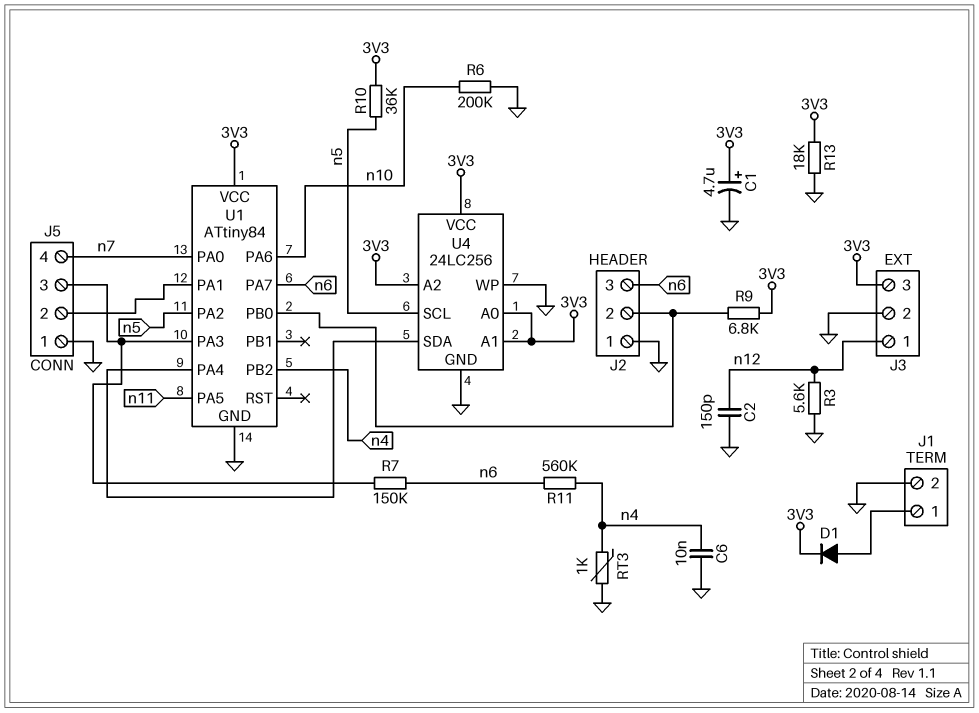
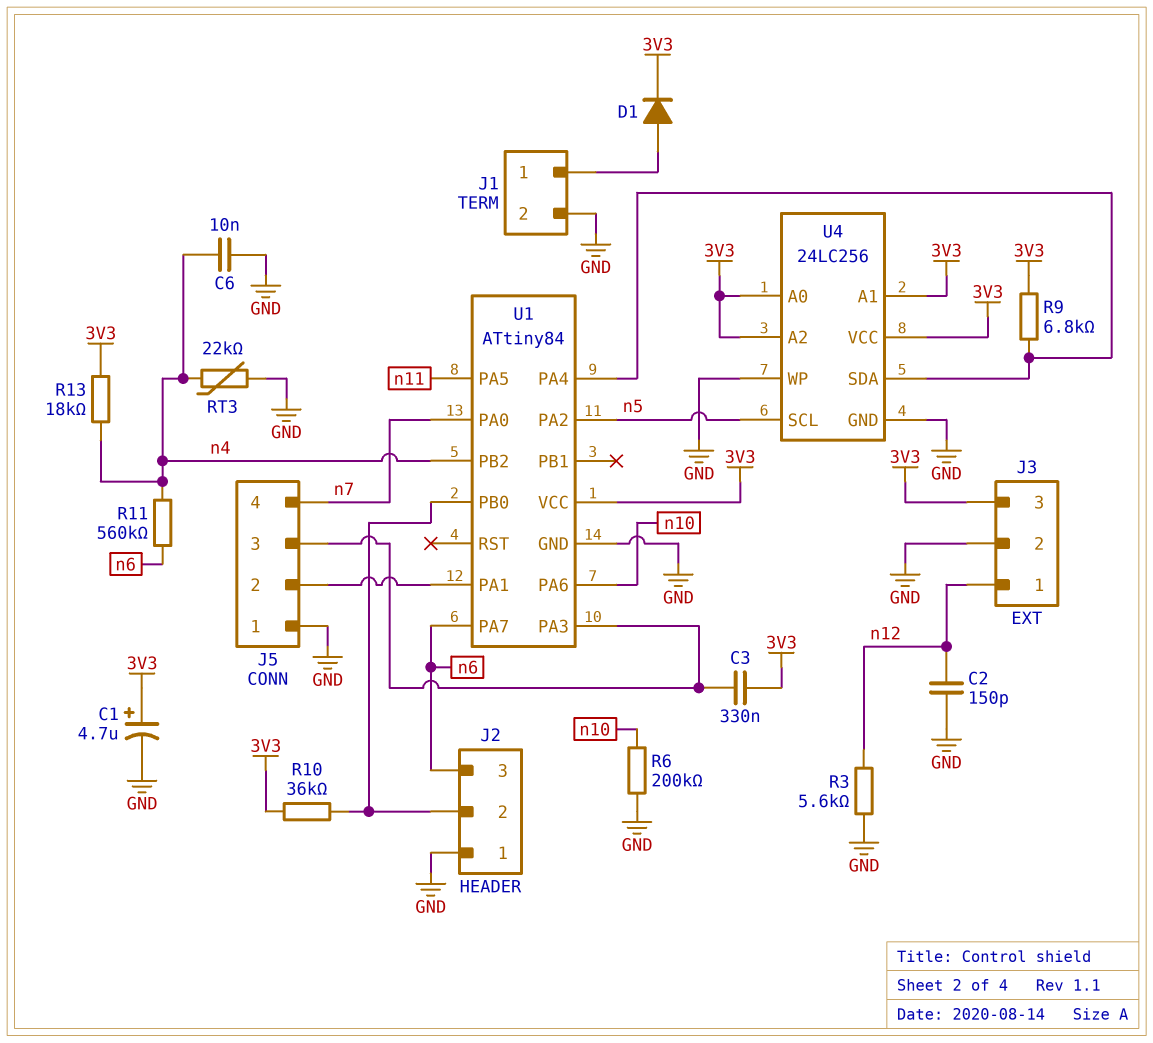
C3: none -> 330nF (3V3, J5/3)
R7: 150k (J5/3, n6) -> none
R9: 6.8k (3V3, J2/2) -> 6.8k (3V3, U1/PA4)
R10: 36k (3V3, n5) -> 36k (3V3, J2/2)
R13: 18k (3V3, GND) -> 18k (3V3, n4)
RT3: 1k (GND, n4) -> 22k (GND, n4)

